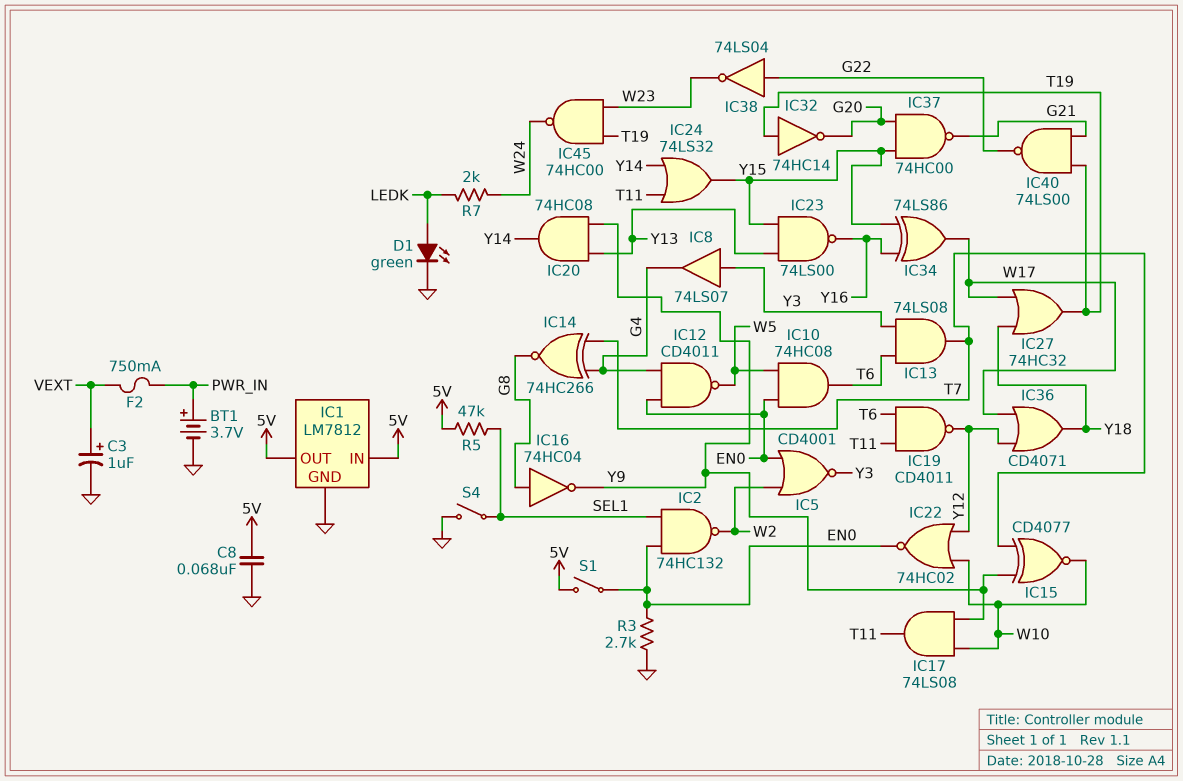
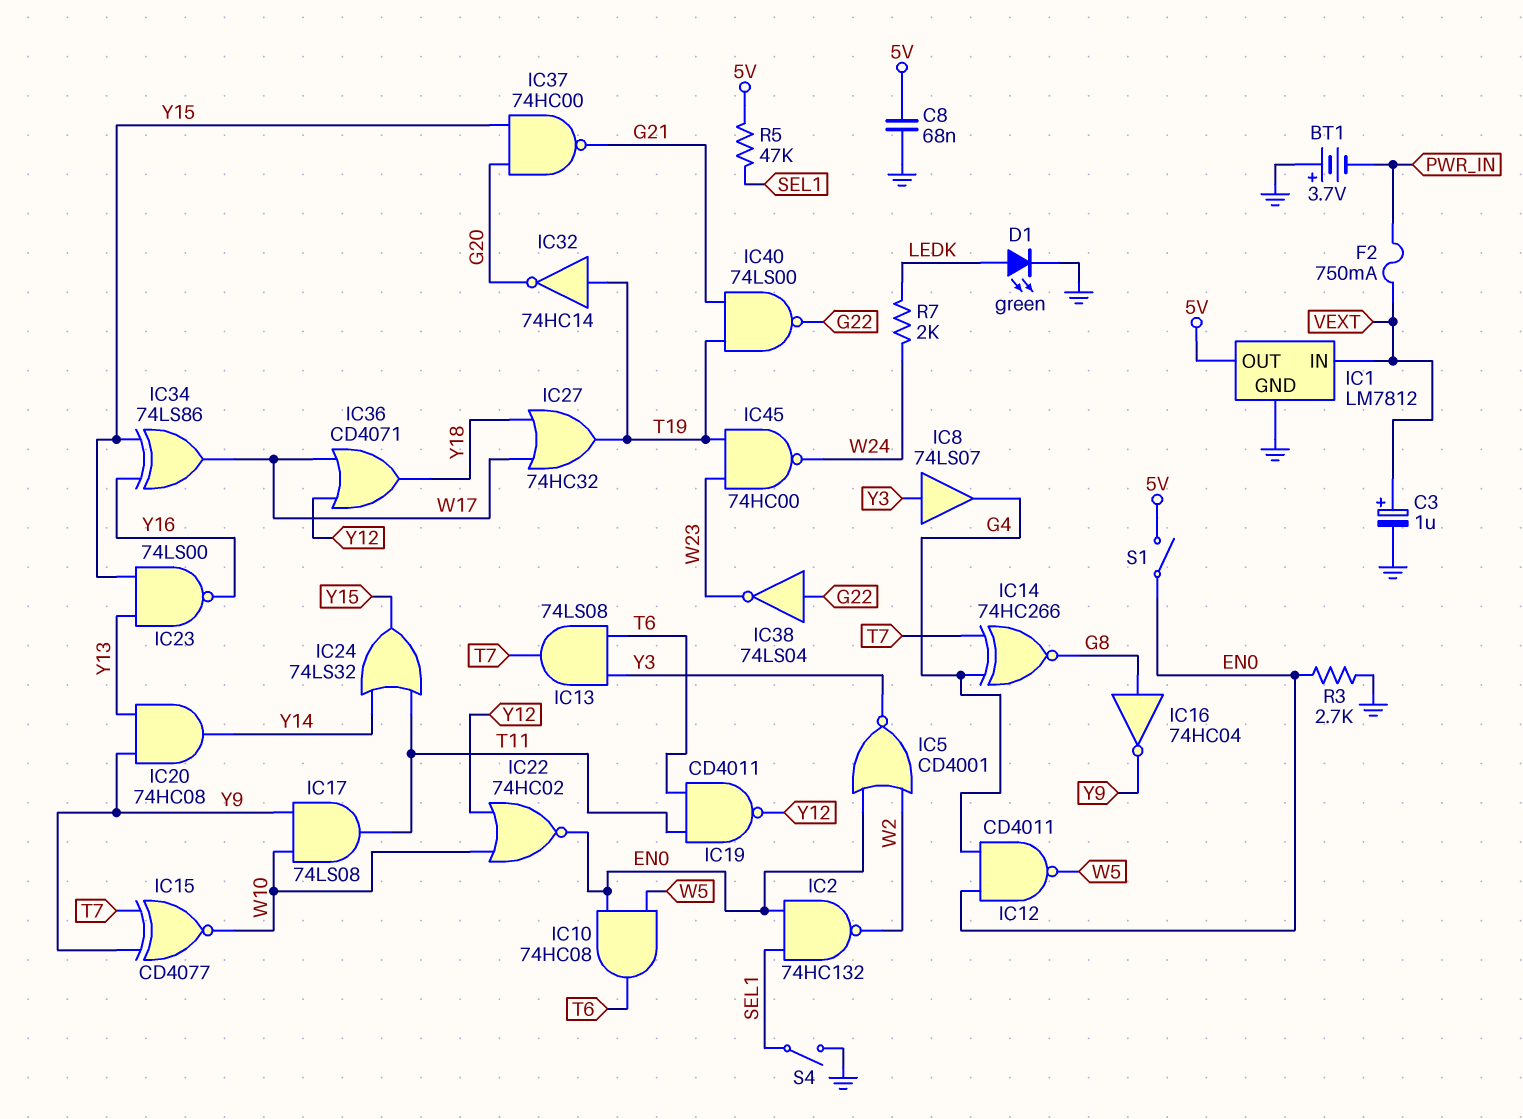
BT1: 3.7V (plus PWR_IN, minus GND) -> 3.7V (plus GND, minus PWR_IN)
IC1 pin IN: 5V -> VEXT

